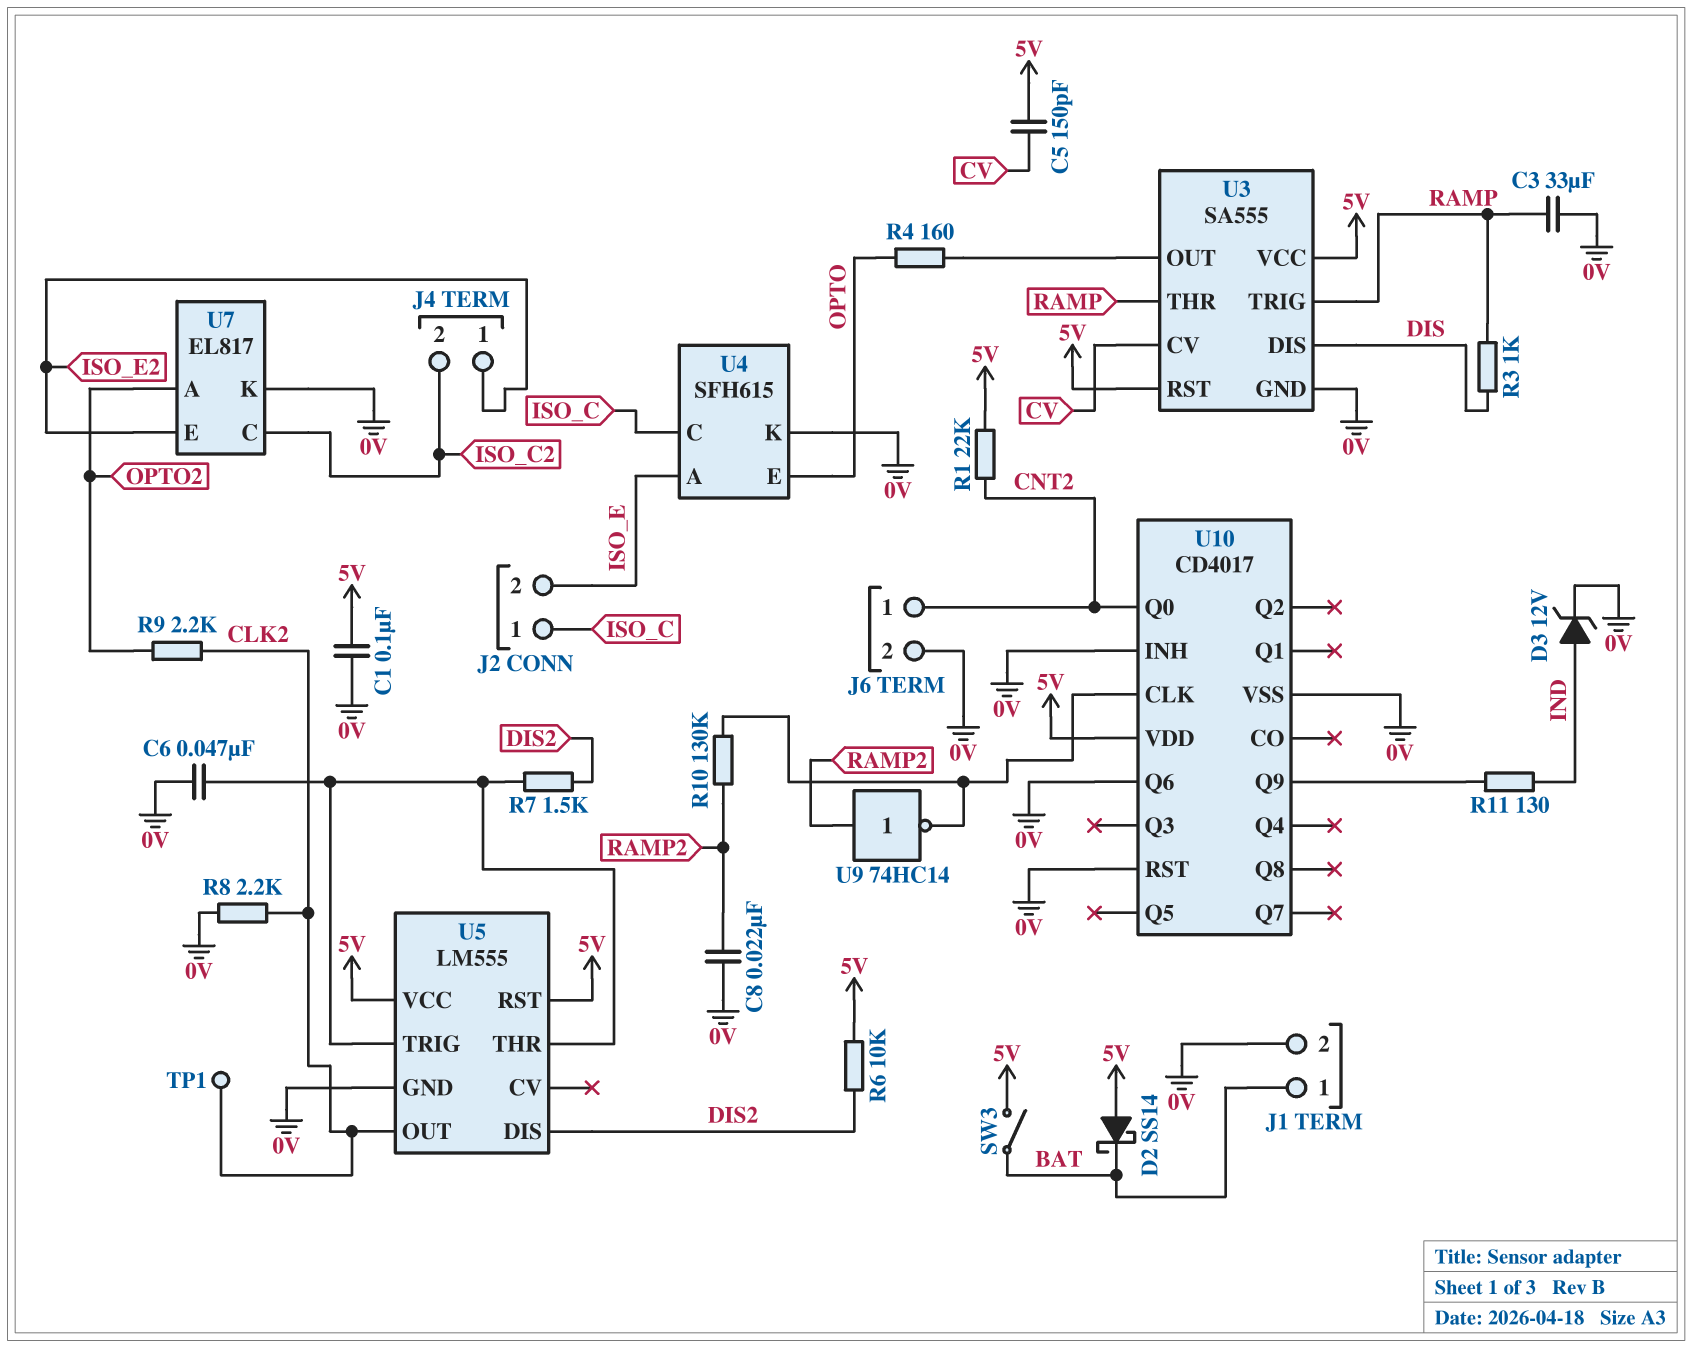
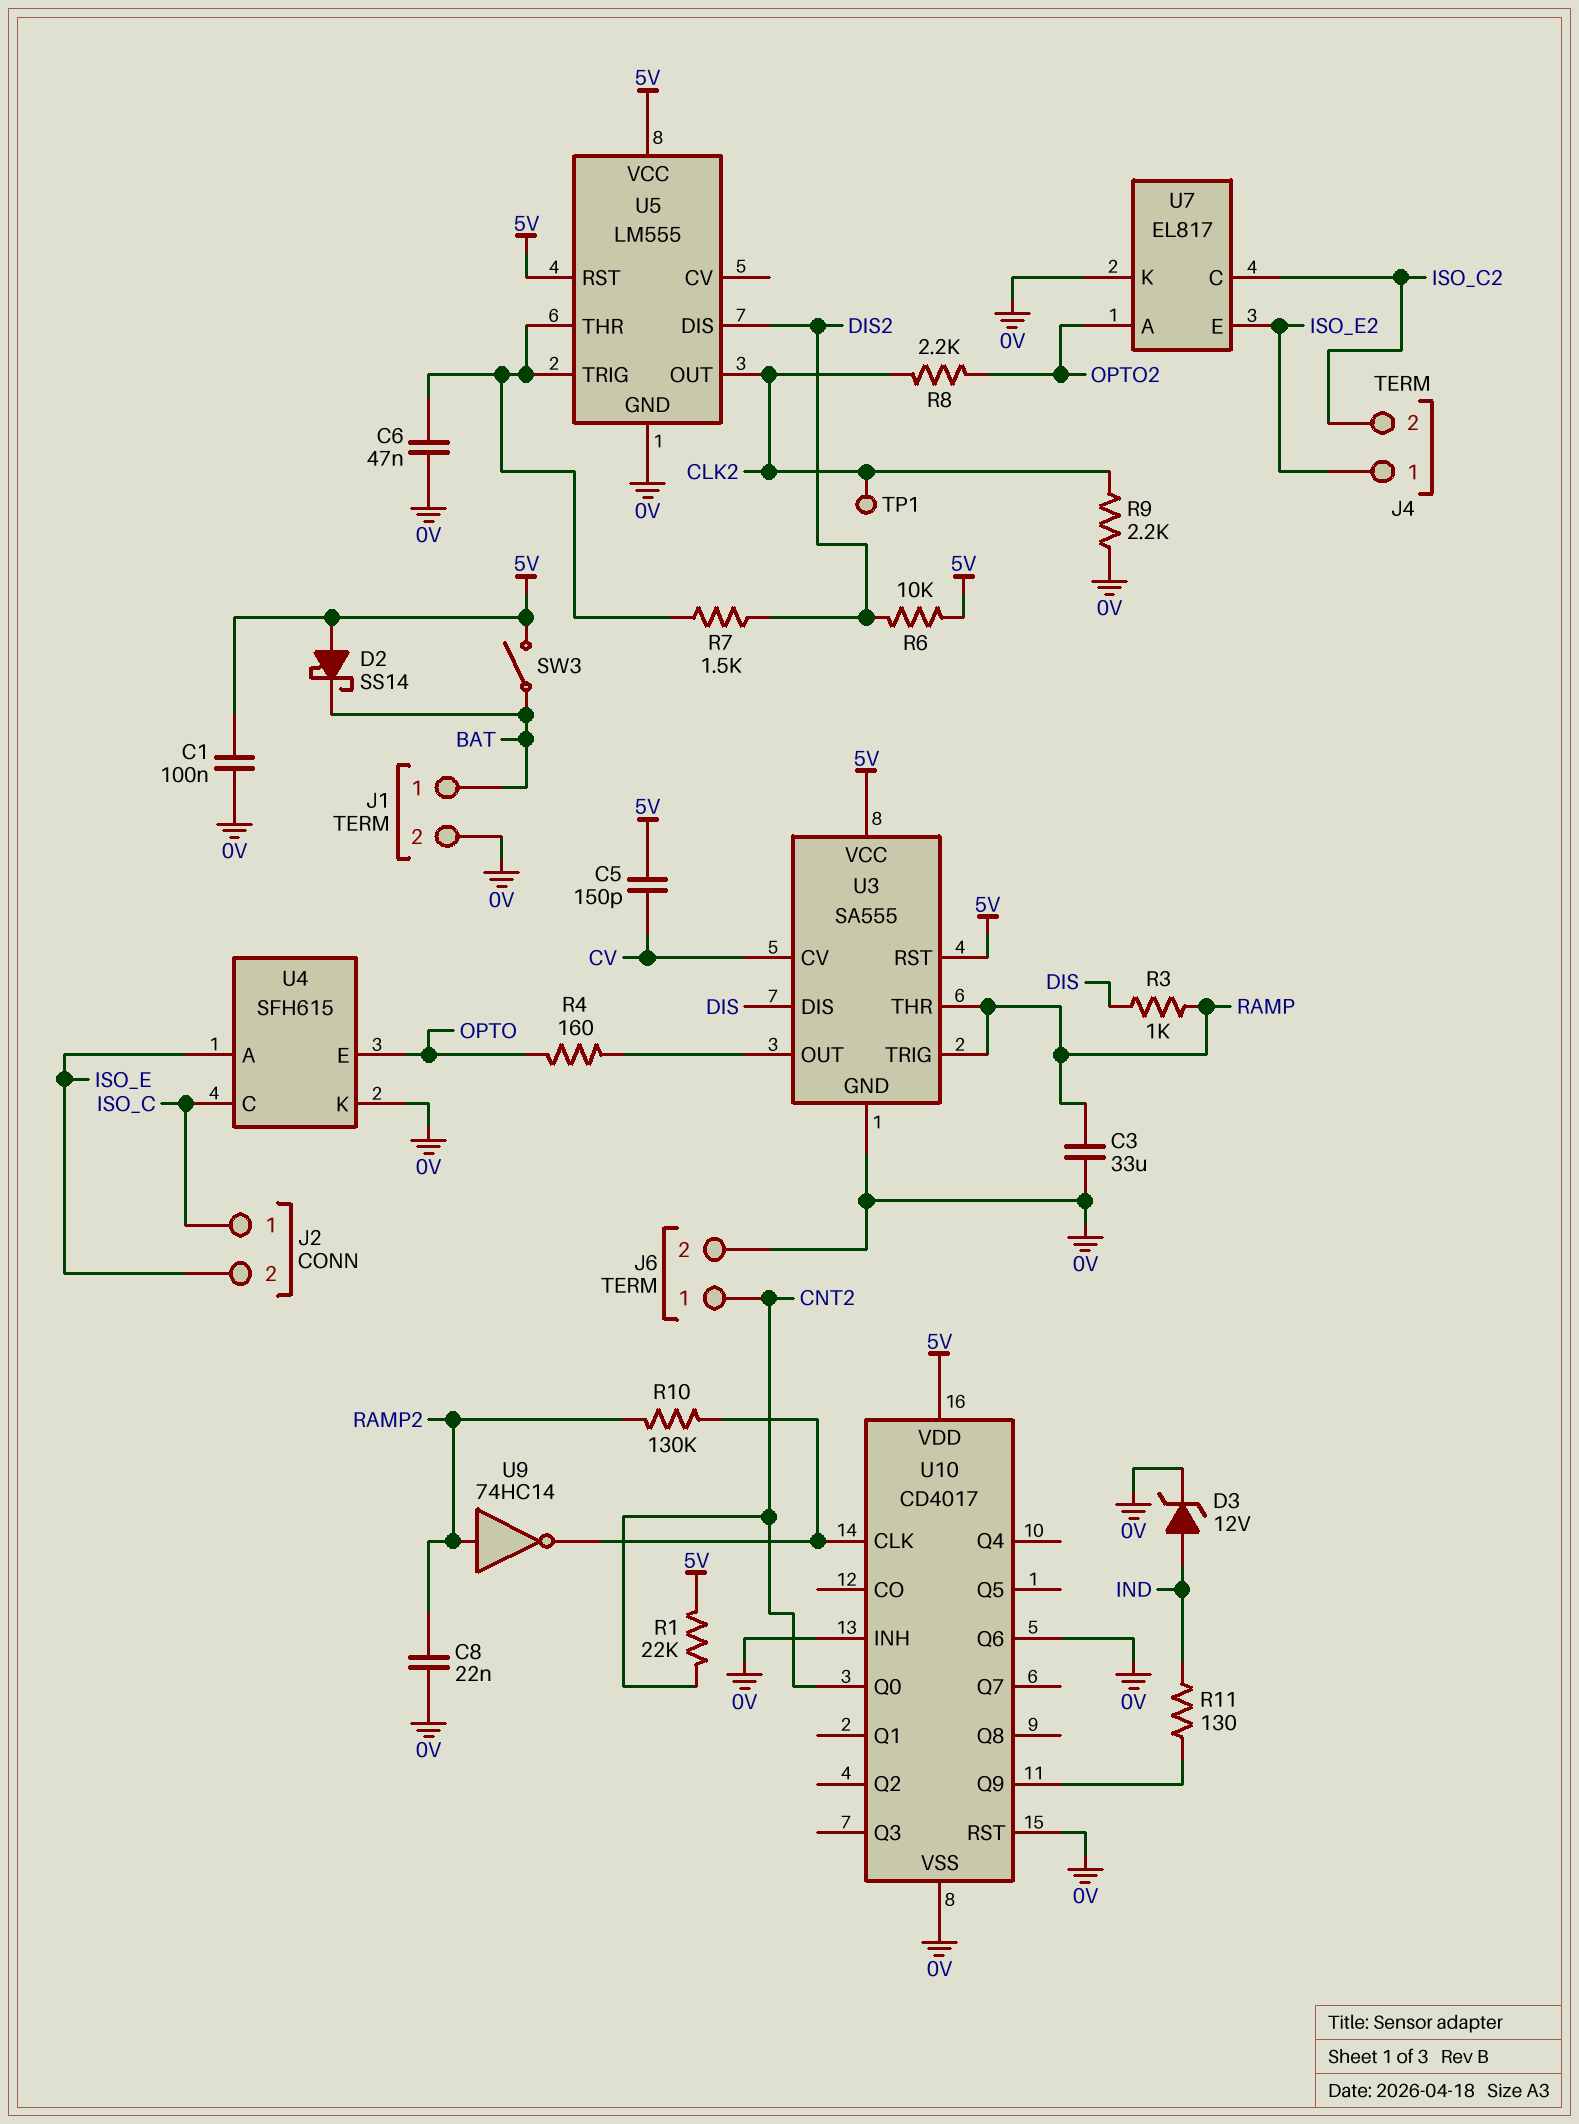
R8: 2.2k (0V, CLK2) -> 2.2k (CLK2, OPTO2)
R9: 2.2k (CLK2, OPTO2) -> 2.2k (0V, CLK2)

